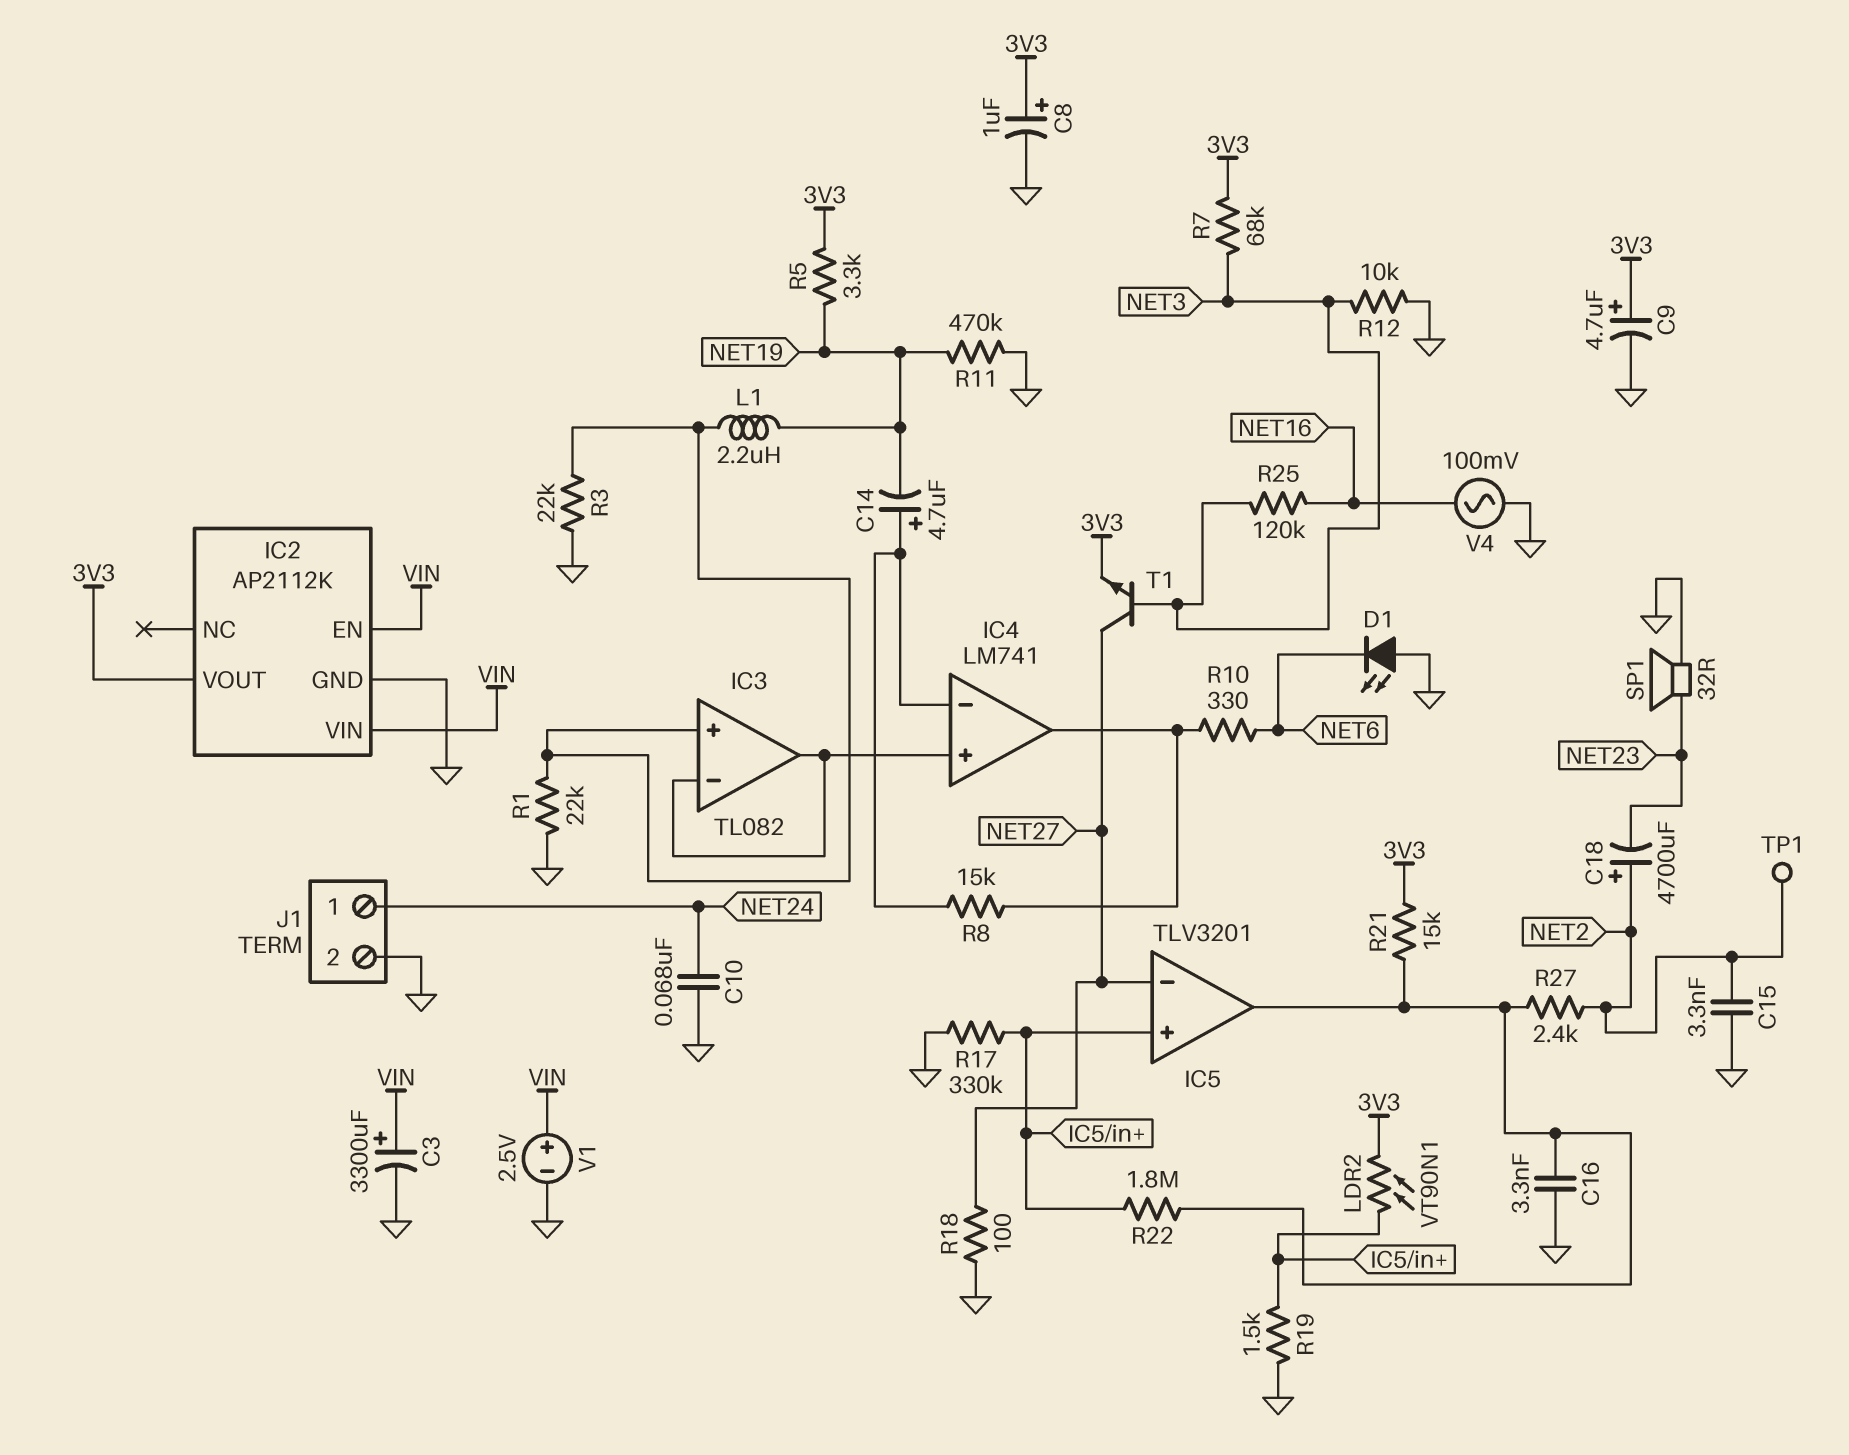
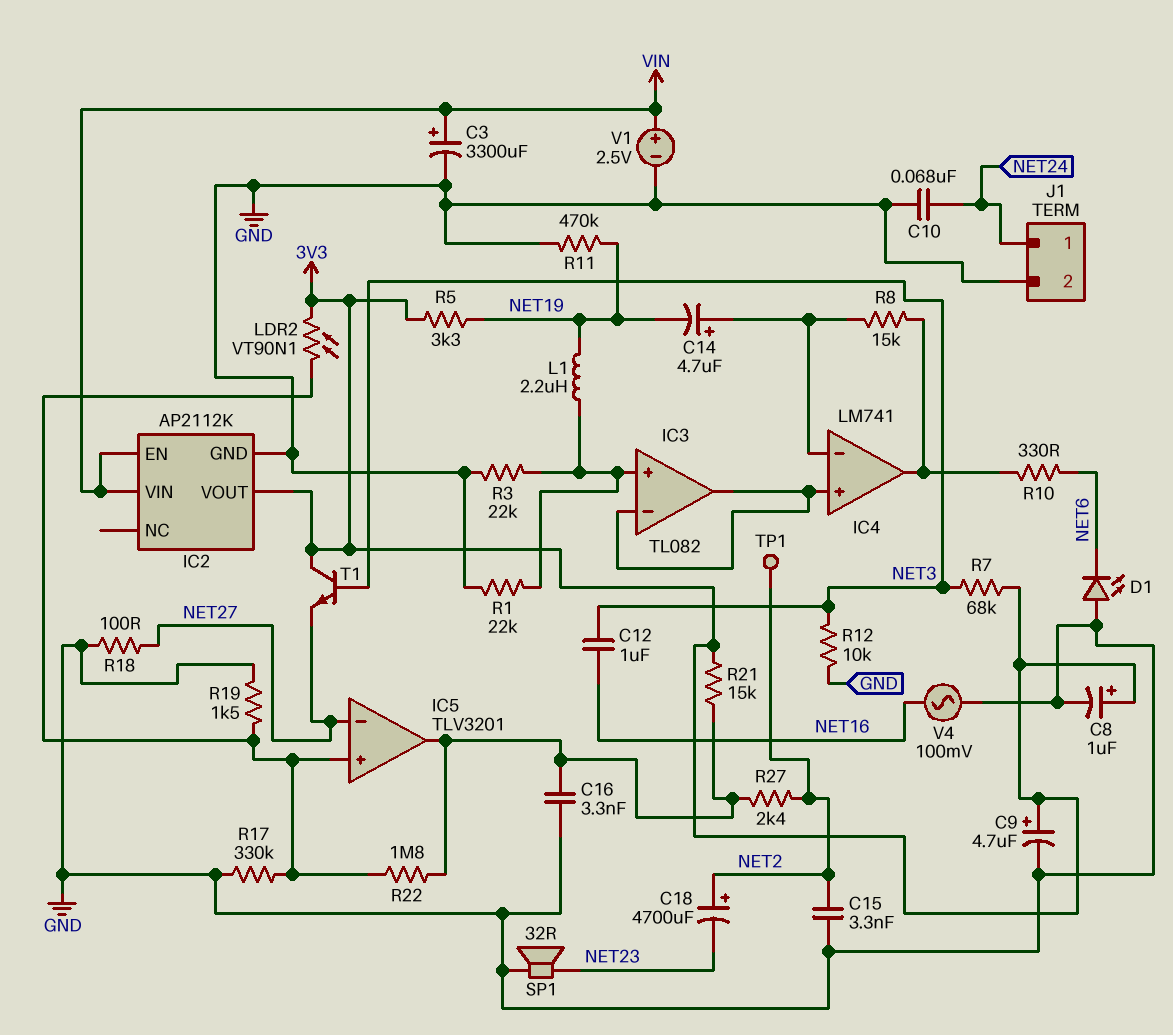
C12: none -> 1uF (NET3, NET16)
R25: 120k (NET3, NET16) -> none
T1: NPN (B NET3, C NET27, E 3V3) -> NPN (B NET3, C 3V3, E NET27)

